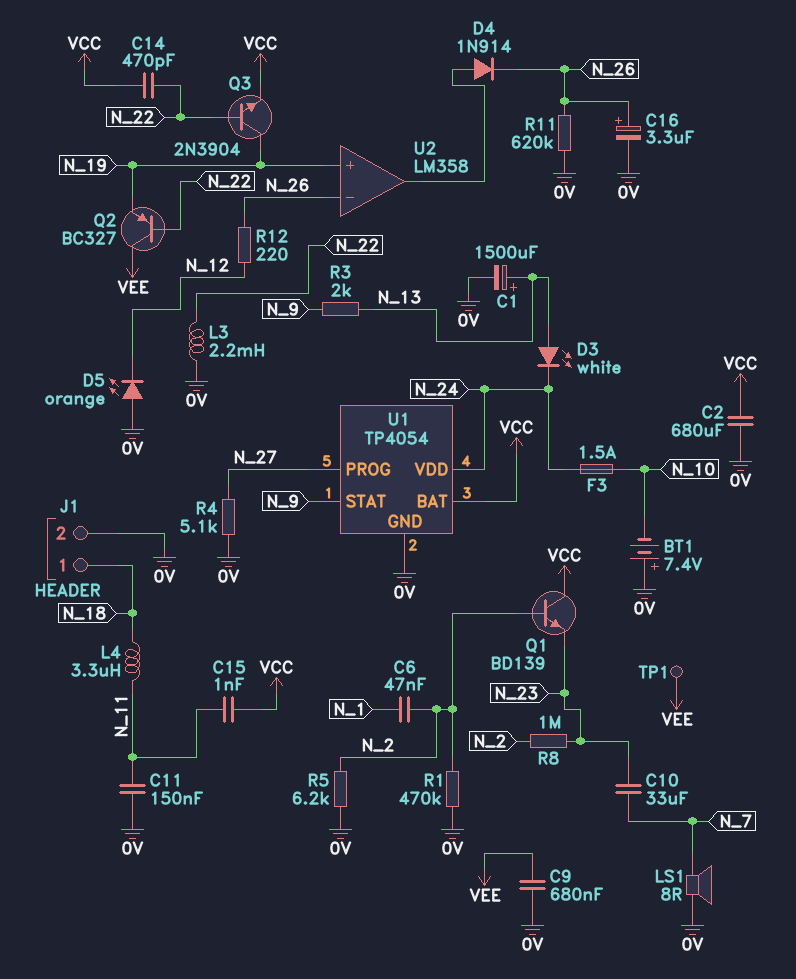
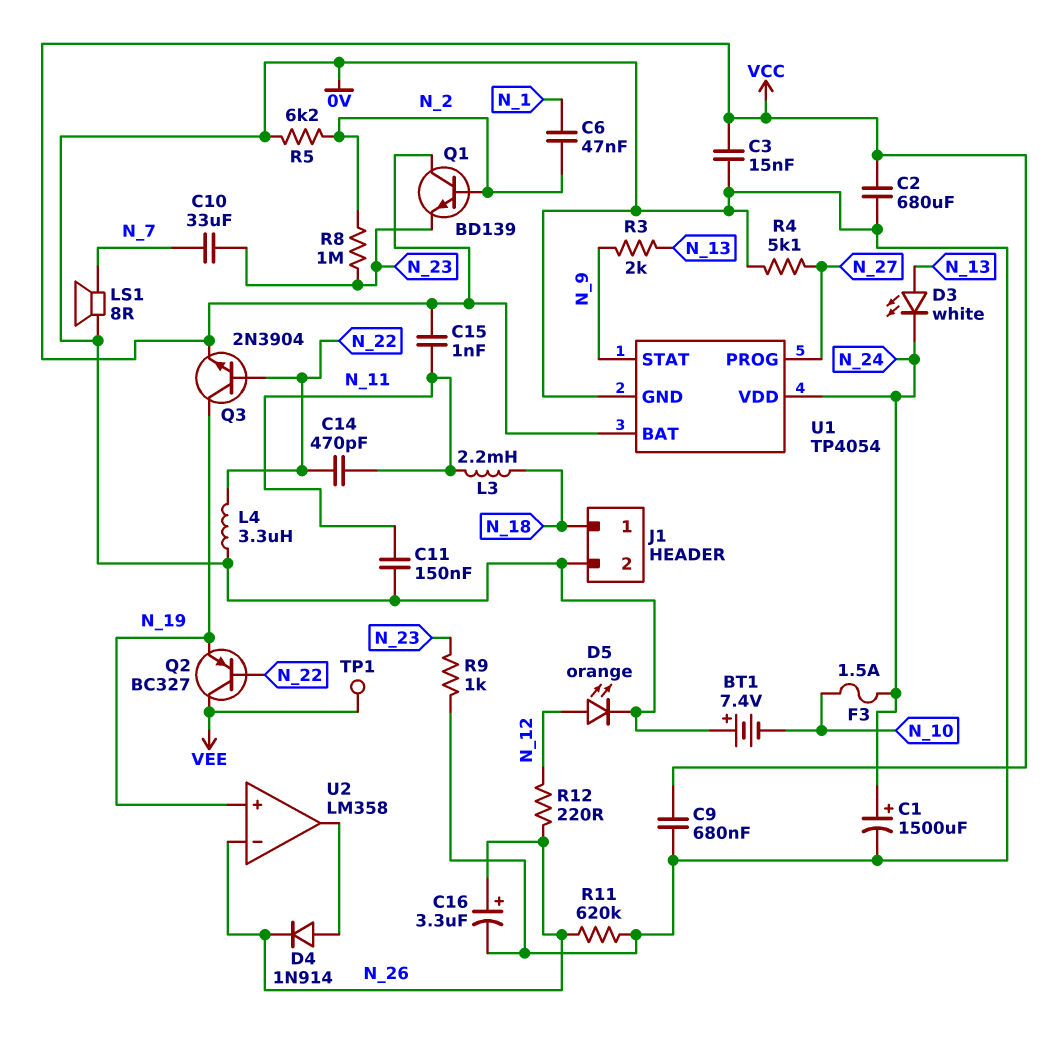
C1: 1500uF (plus N_13, minus 0V) -> 1500uF (plus N_24, minus 0V)
C3: none -> 15nF (0V, VCC)
C9: 680nF (0V, VEE) -> 680nF (0V, VCC)
C14: 470pF (N_22, VCC) -> 470pF (N_11, N_22)
D5: LED orange (A 0V, K N_12) -> LED orange (A N_12, K 0V)
L3: 2.2mH (0V, N_22) -> 2.2mH (N_11, N_18)
L4: 3.3uH (N_11, N_18) -> 3.3uH (0V, N_22)
R1: 470k (0V, N_2) -> none
R9: none -> 1k (0V, N_23)

